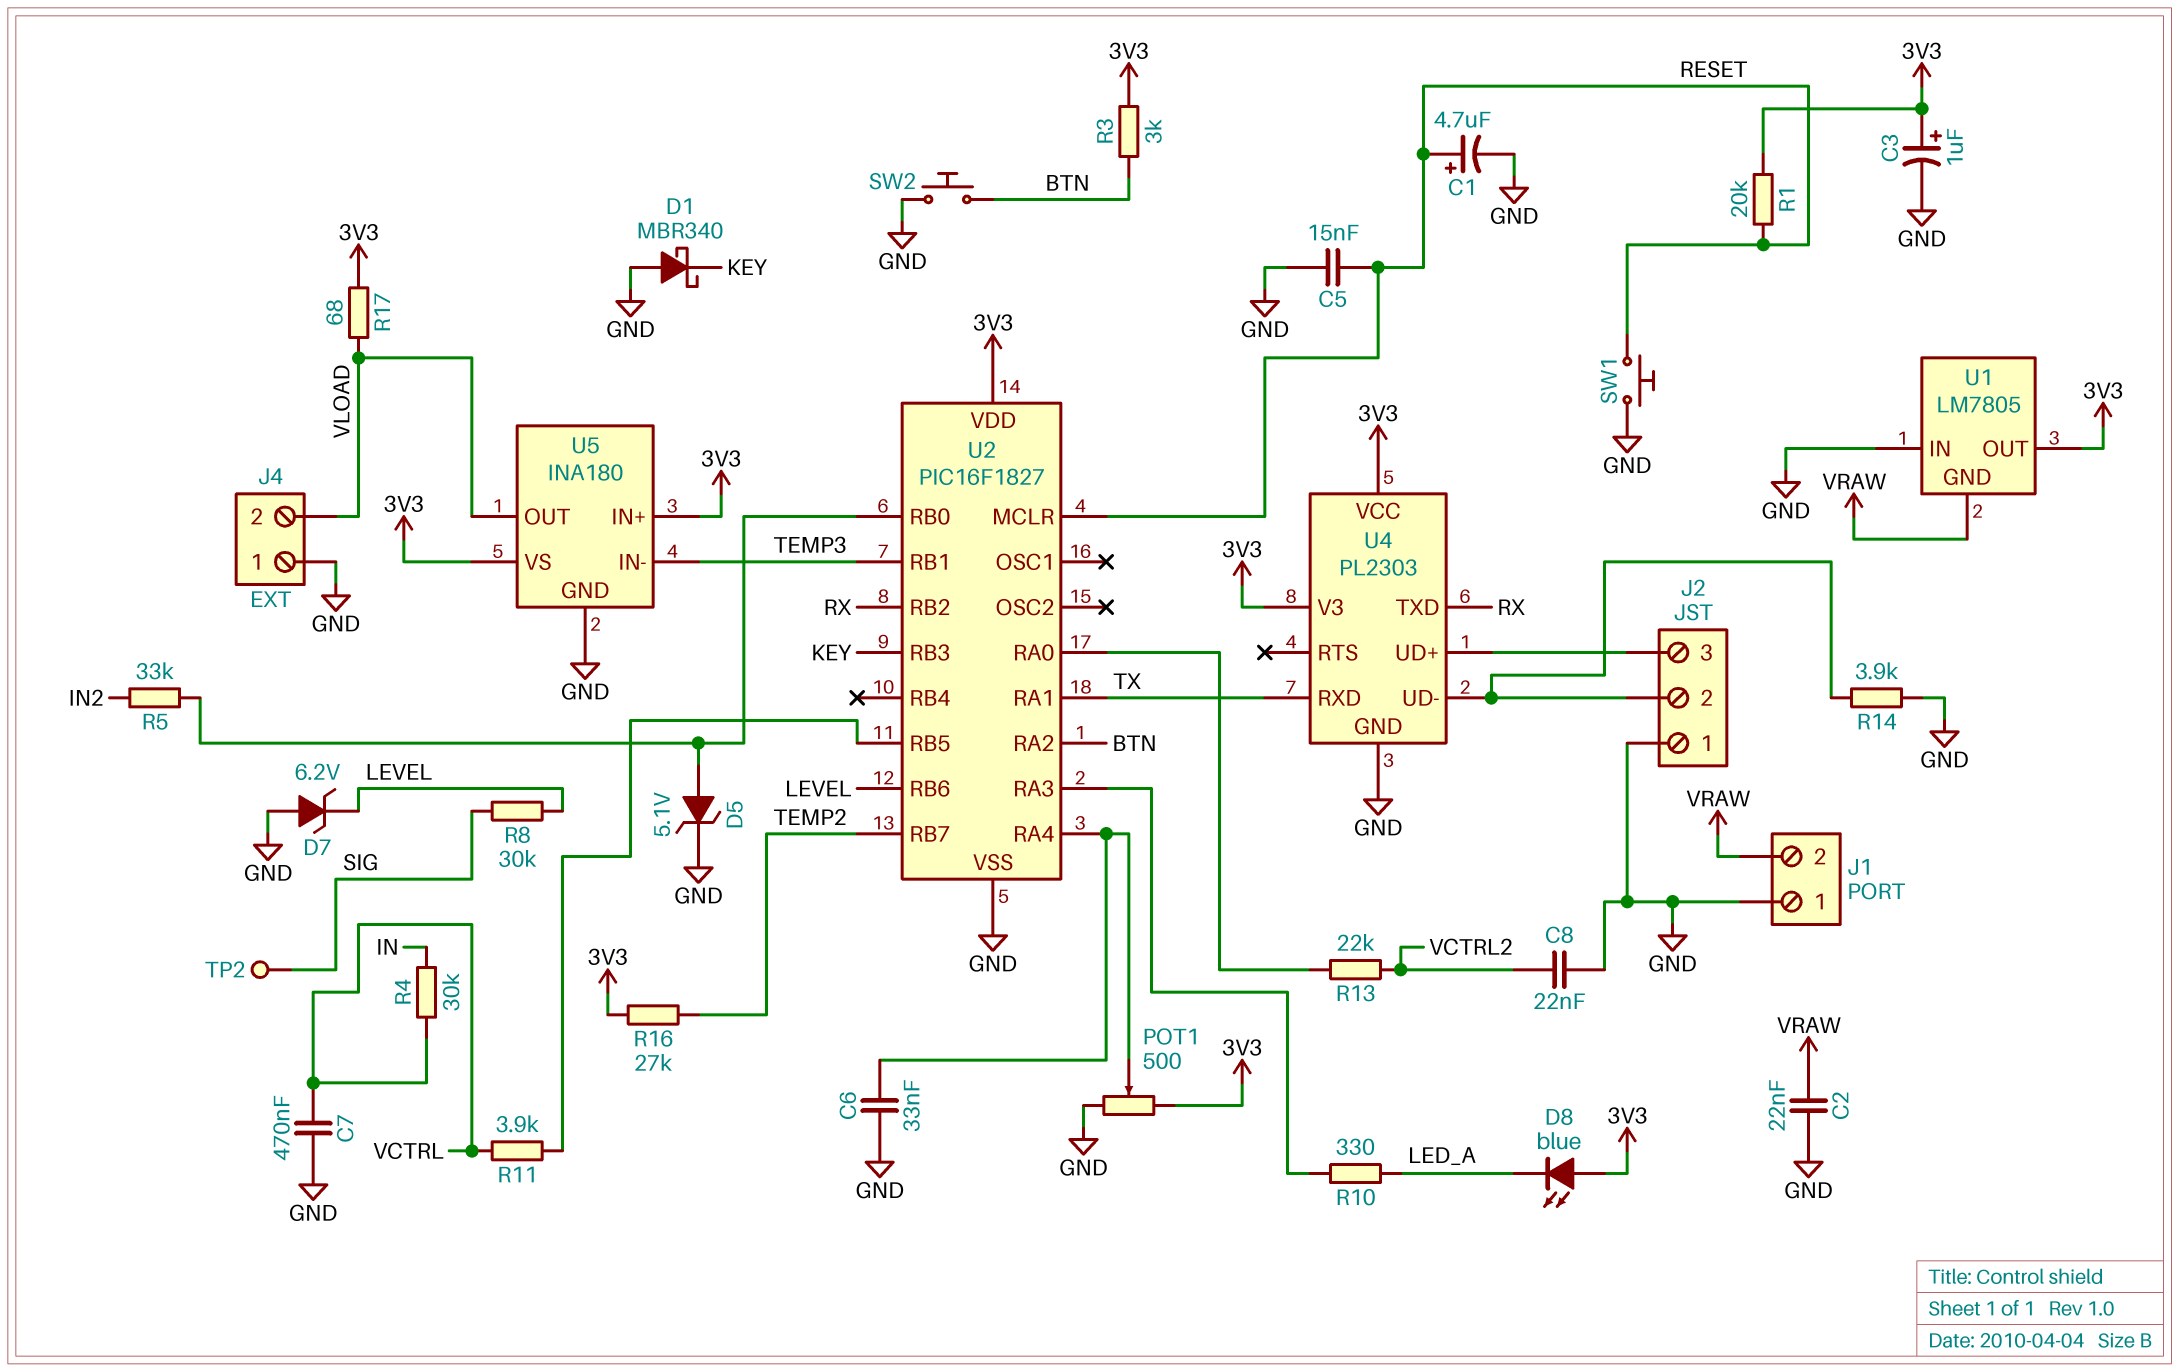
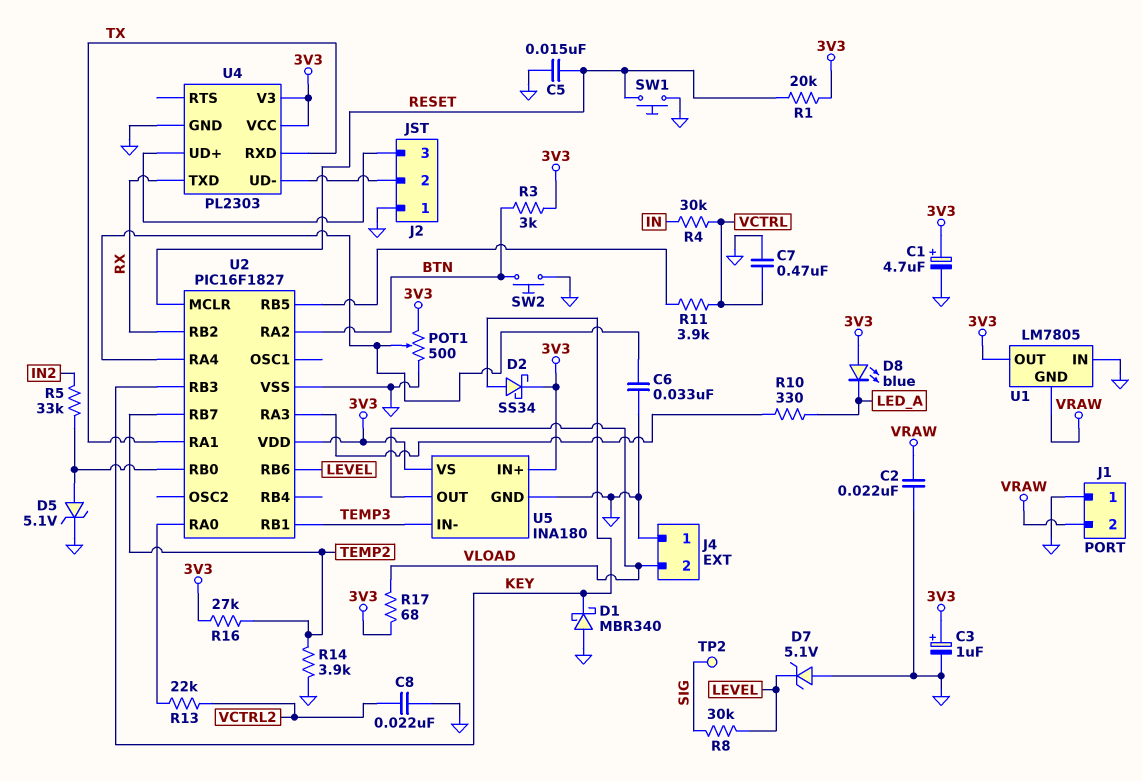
C1: 4.7uF (plus RESET, minus GND) -> 4.7uF (plus 3V3, minus GND)
D2: none -> schottky SS34 (A KEY, K 3V3)
D7: zener 6.2V (A GND, K LEVEL) -> zener 5.1V (A GND, K LEVEL)
R14: 3.9k (GND, J2/2) -> 3.9k (GND, TEMP2)

